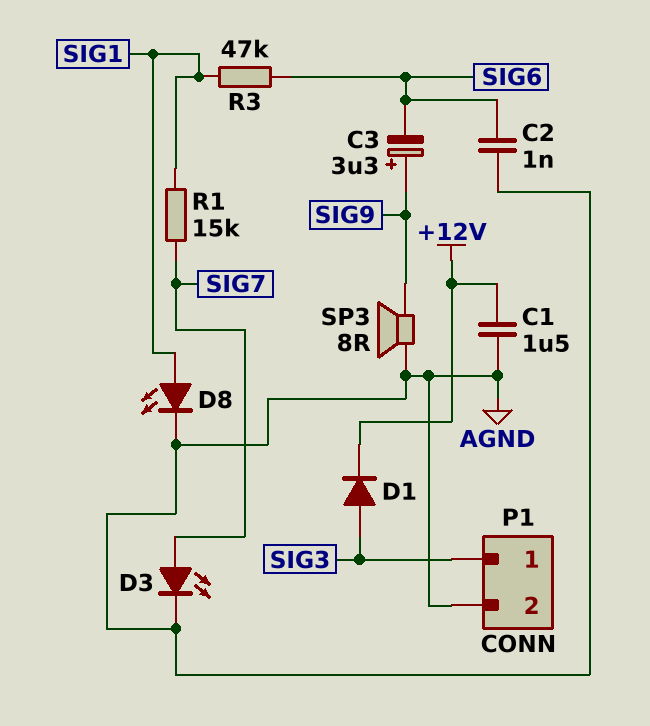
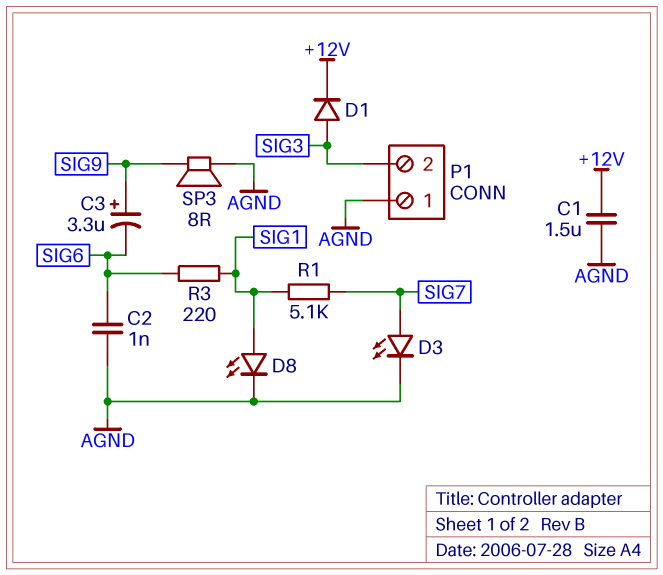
P1 pin 1: SIG3 -> AGND
P1 pin 2: AGND -> SIG3
R1: 15k (SIG1, SIG7) -> 5.1k (SIG1, SIG7)
R3: 47k (SIG1, SIG6) -> 220 (SIG1, SIG6)

